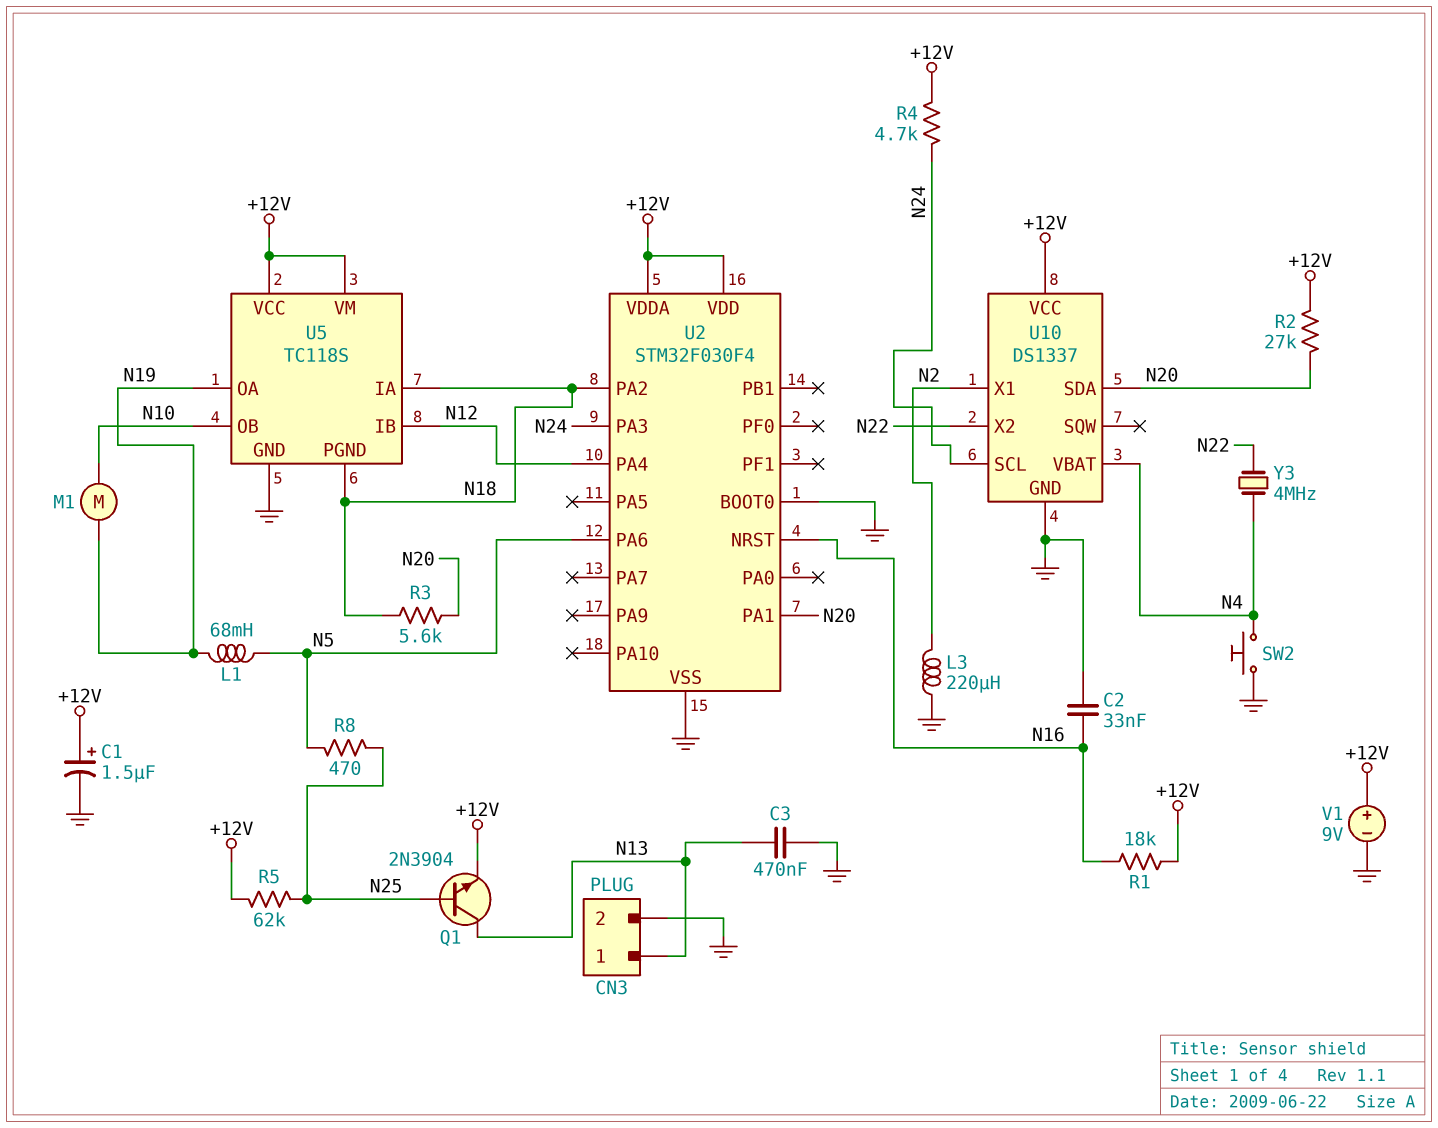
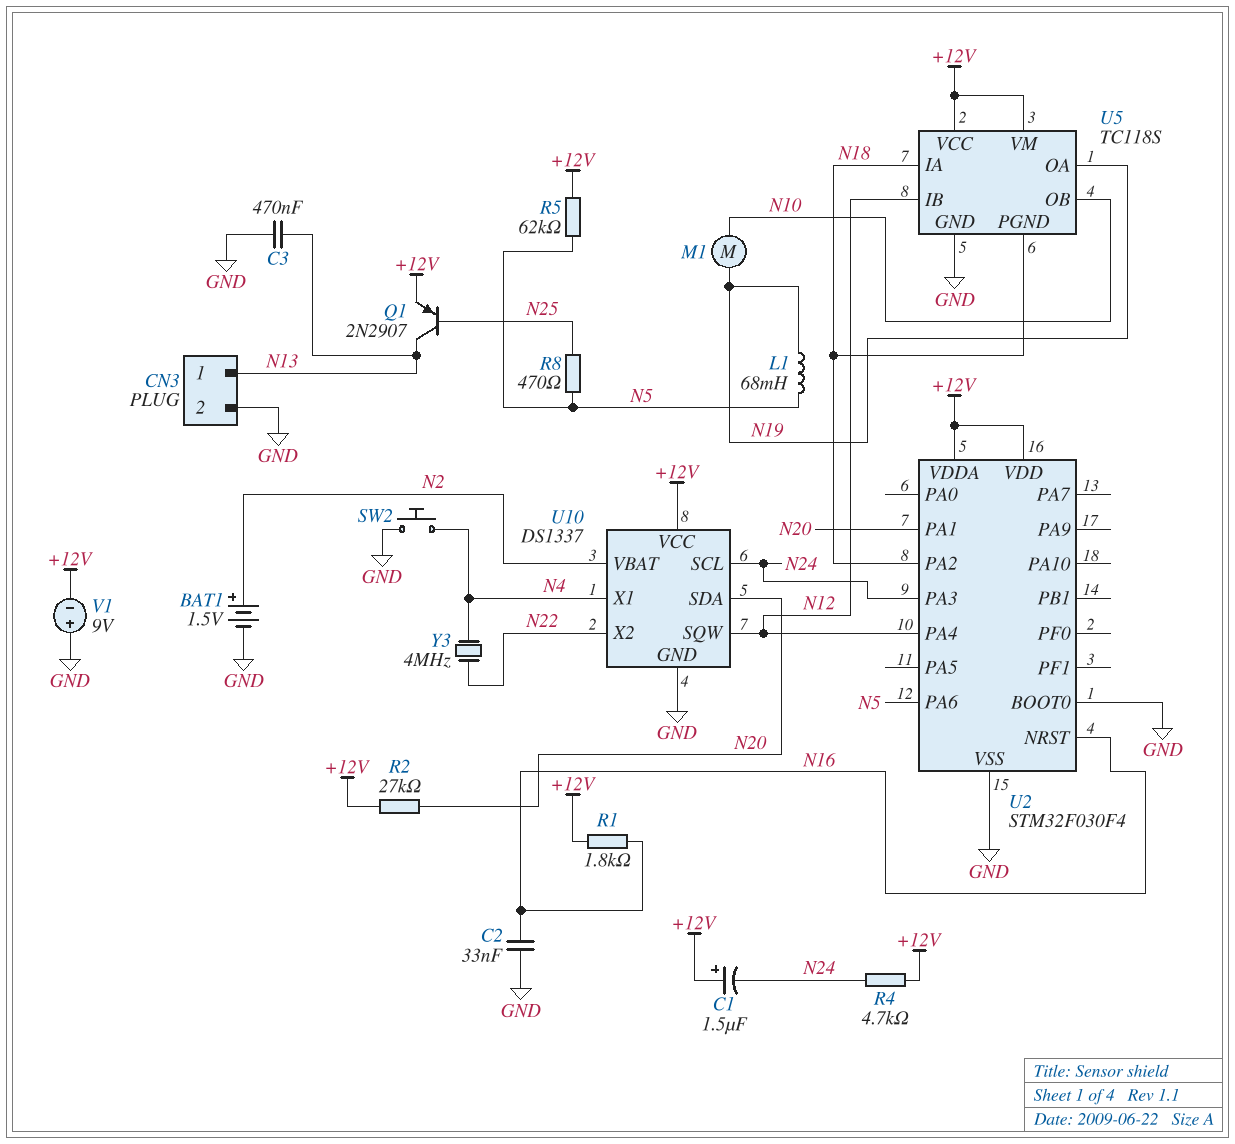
BAT1: none -> 1.5V (plus N2, minus GND)
C1: 1.5uF (plus +12V, minus GND) -> 1.5uF (plus +12V, minus N24)
L3: 220uH (GND, N2) -> none
Q1: NPN 2N3904 (B N25, C N13, E +12V) -> PNP 2N2907 (B N25, C N13, E +12V)
R1: 18k (+12V, N16) -> 1.8k (+12V, N16)
R3: 5.6k (N18, N20) -> none
R5: 62k (+12V, N25) -> 62k (+12V, N5)
U10 pin SQW: none -> N12
U10 pin VBAT: N4 -> N2
U10 pin X1: N2 -> N4
V1: 9V (plus +12V, minus GND) -> 9V (plus GND, minus +12V)

